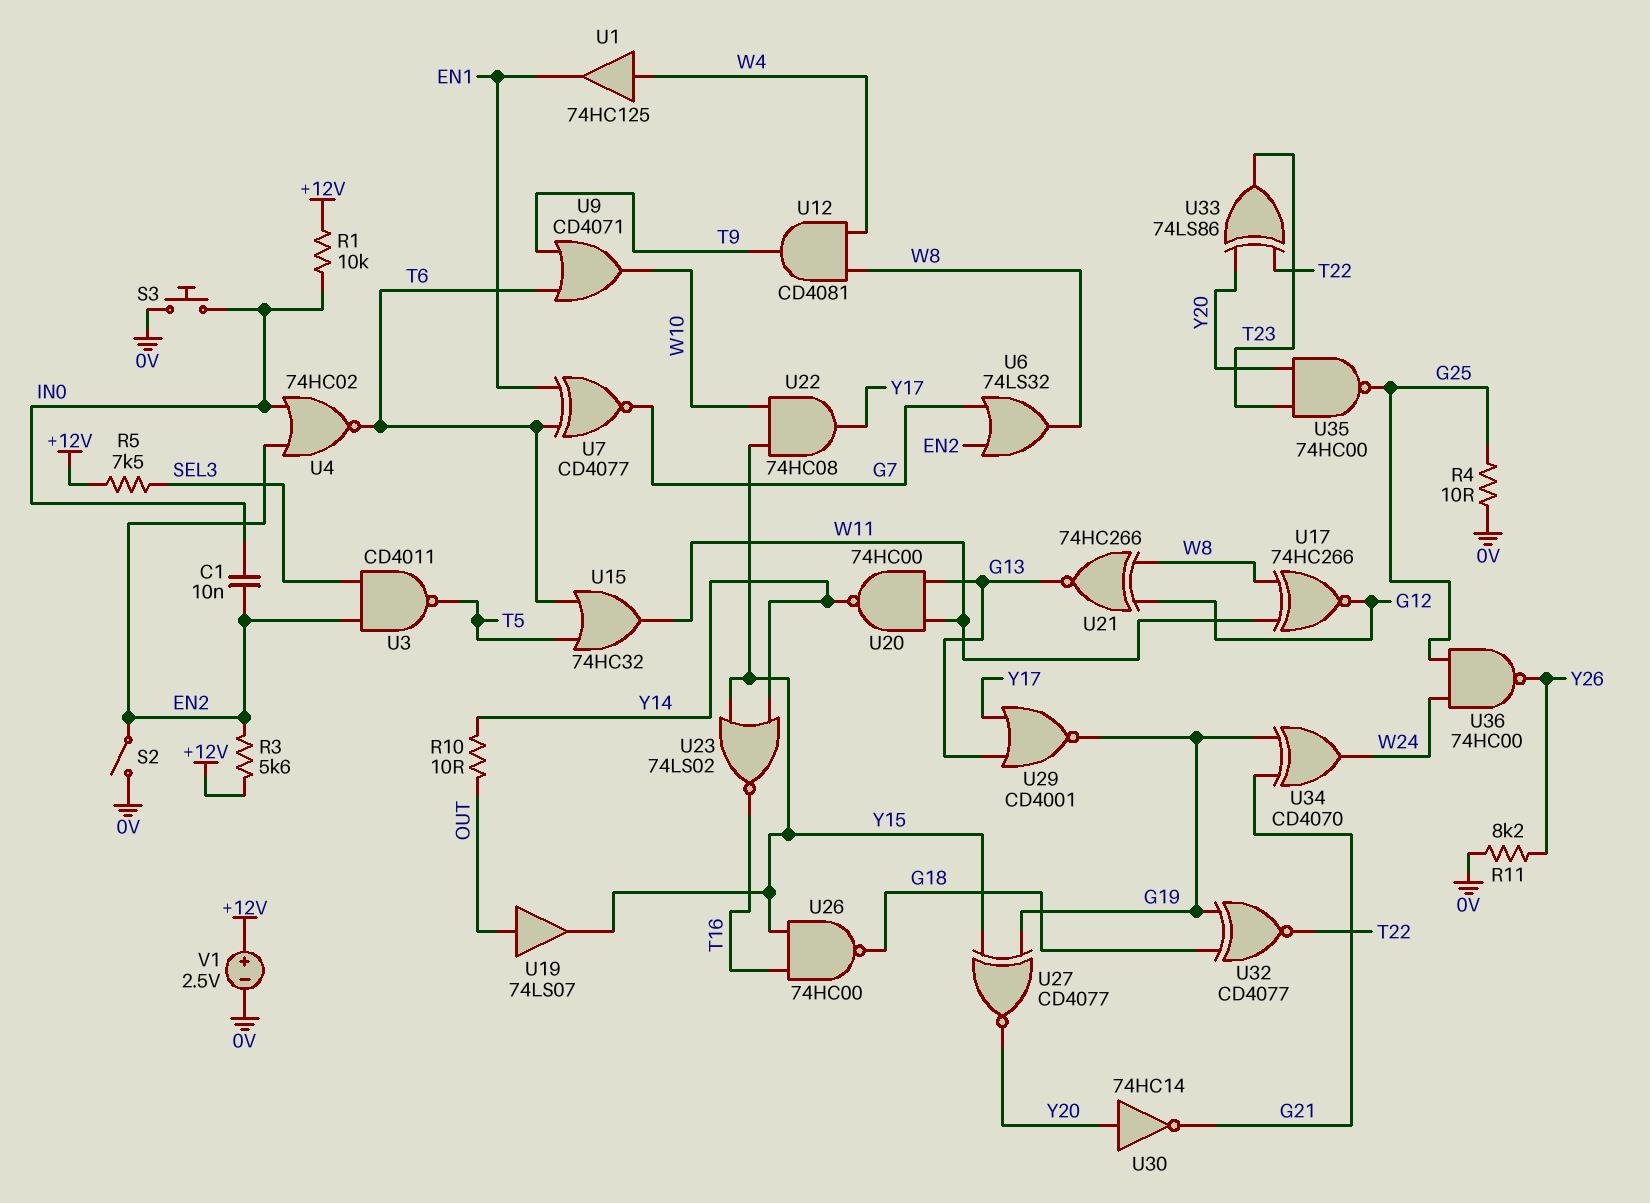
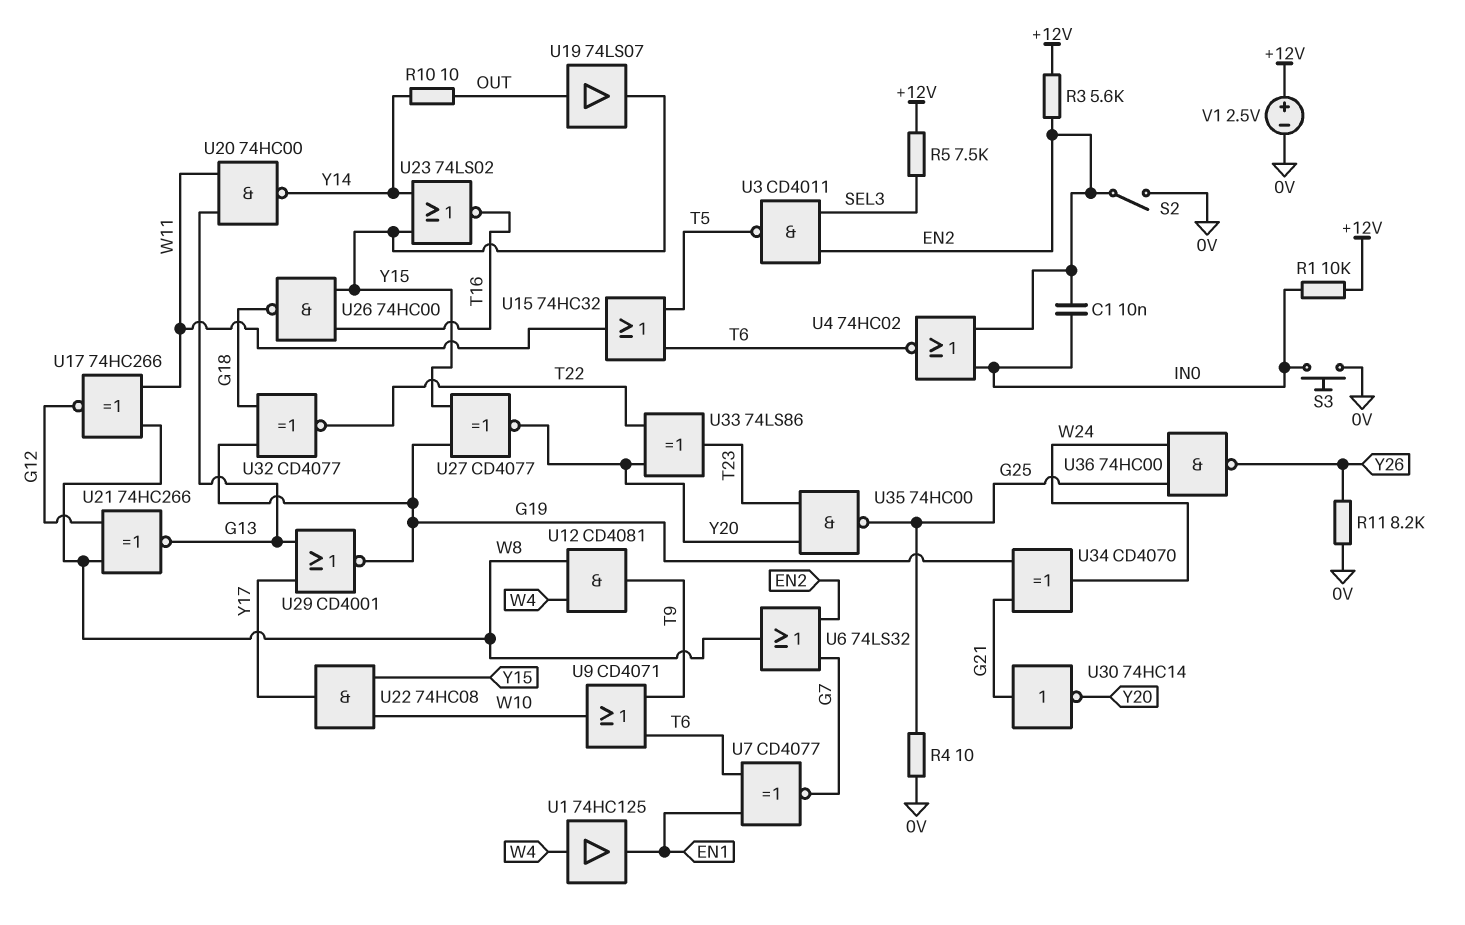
U30: NOT 74HC14 (in Y20, out G21) -> NOT 74HC14 (in G21, out Y20)

